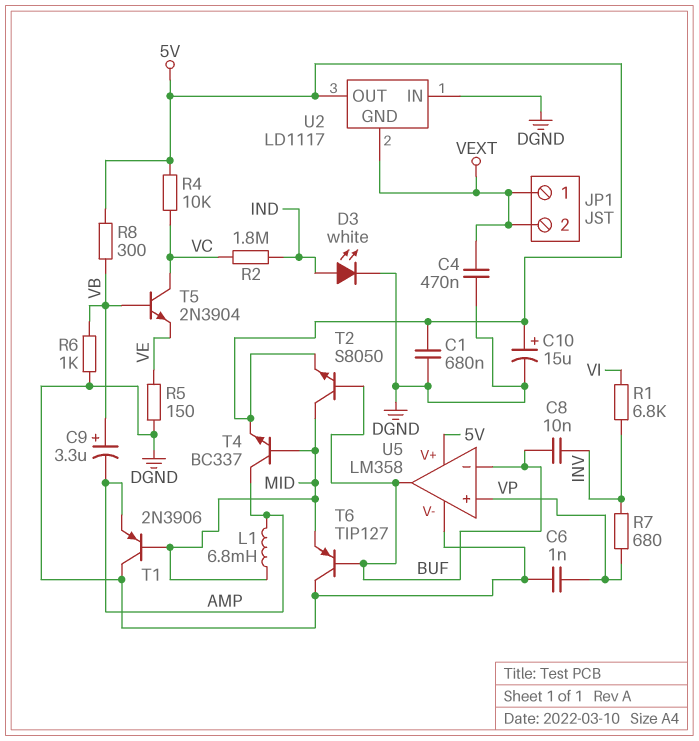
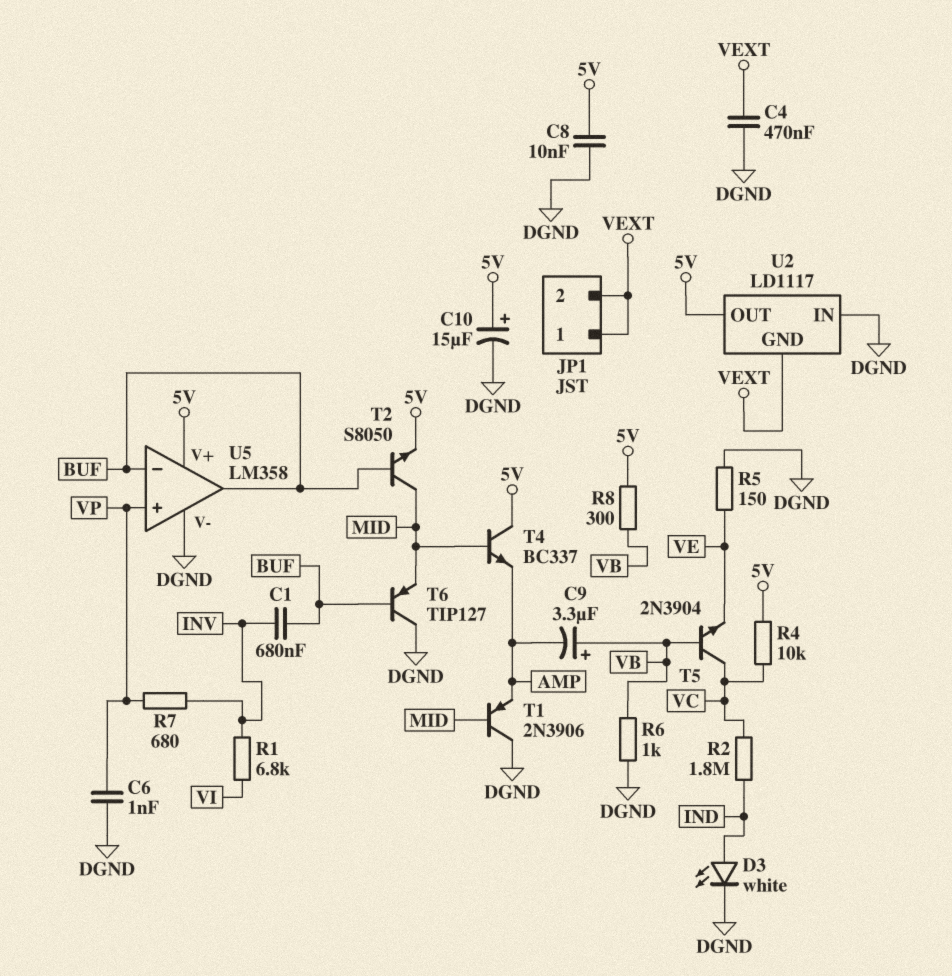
C1: 680nF (5V, DGND) -> 680nF (BUF, INV)
C8: 10nF (BUF, INV) -> 10nF (5V, DGND)
L1: 6.8mH (AMP, MID) -> none
T4: NPN BC337 (B MID, C AMP, E 5V) -> NPN BC337 (B MID, C 5V, E AMP)

